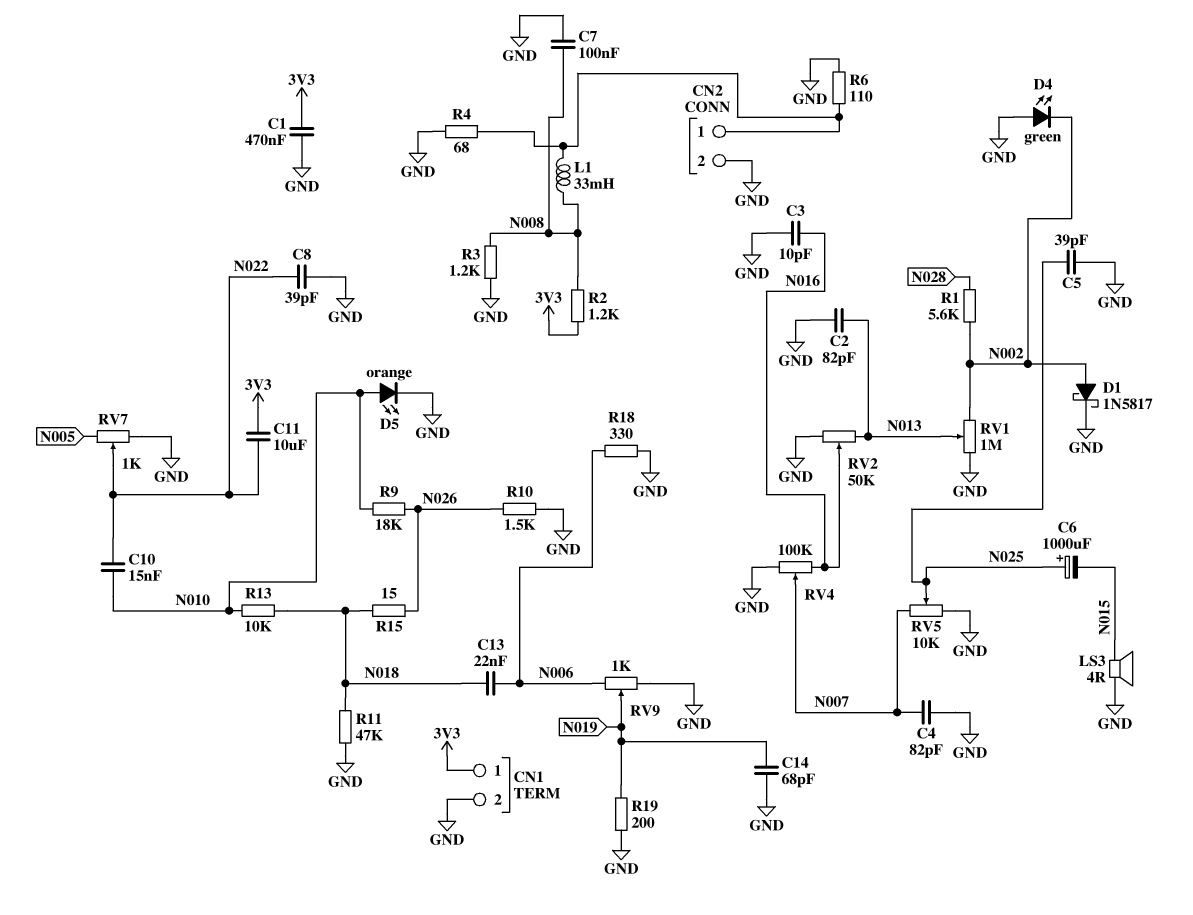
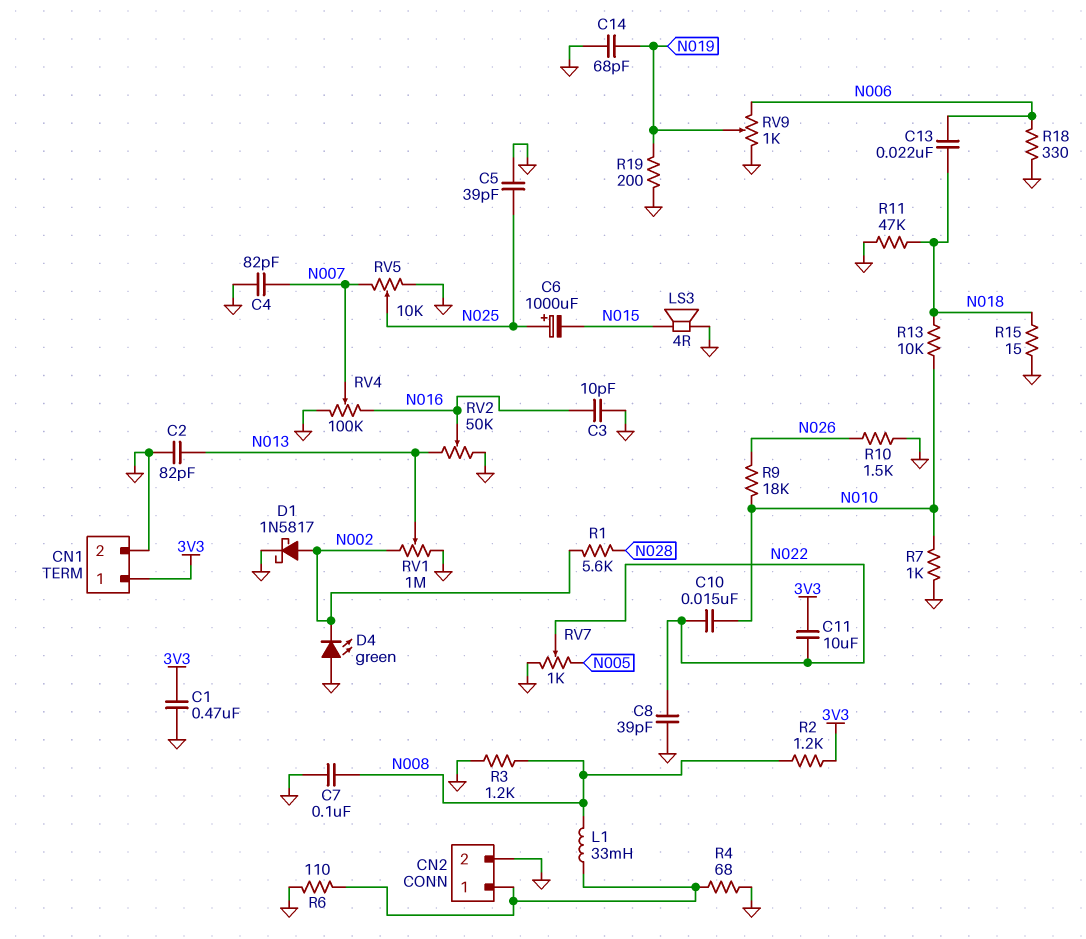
D5: LED orange (A N010, K GND) -> none
R7: none -> 1k (GND, N010)
R15: 15 (N018, N026) -> 15 (GND, N018)

